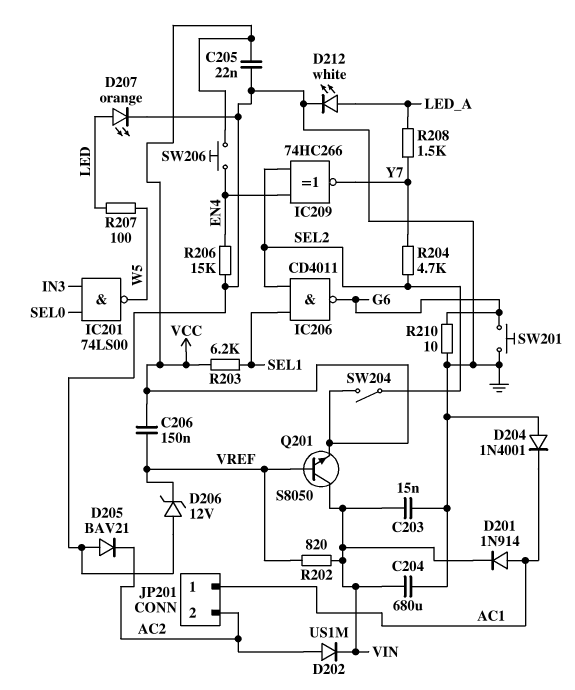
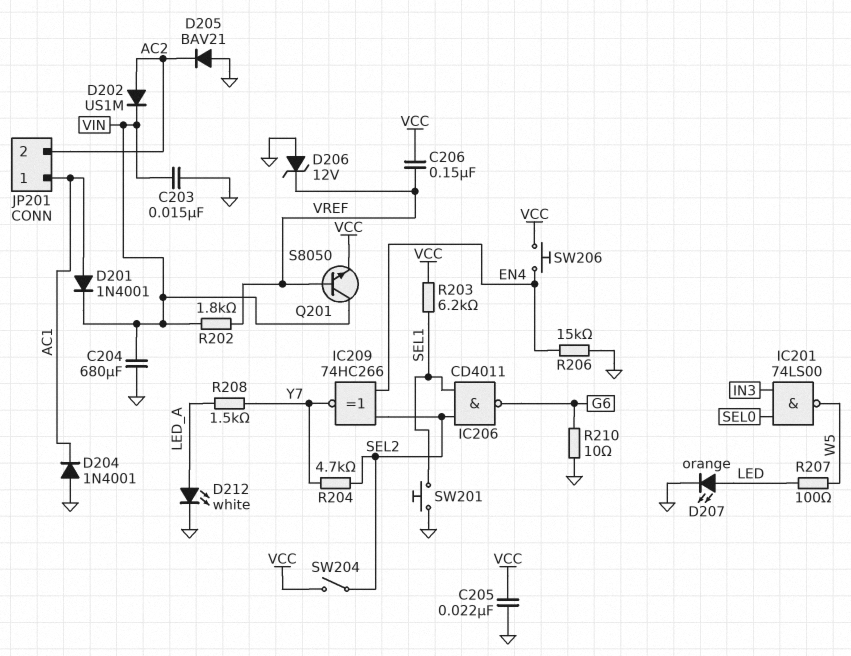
D201: diode 1N914 (A AC1, K VIN) -> diode 1N4001 (A AC1, K VIN)
R202: 820 (VIN, VREF) -> 1.8k (VIN, VREF)
SW201: button (G6, GND) -> button (GND, SEL1)

